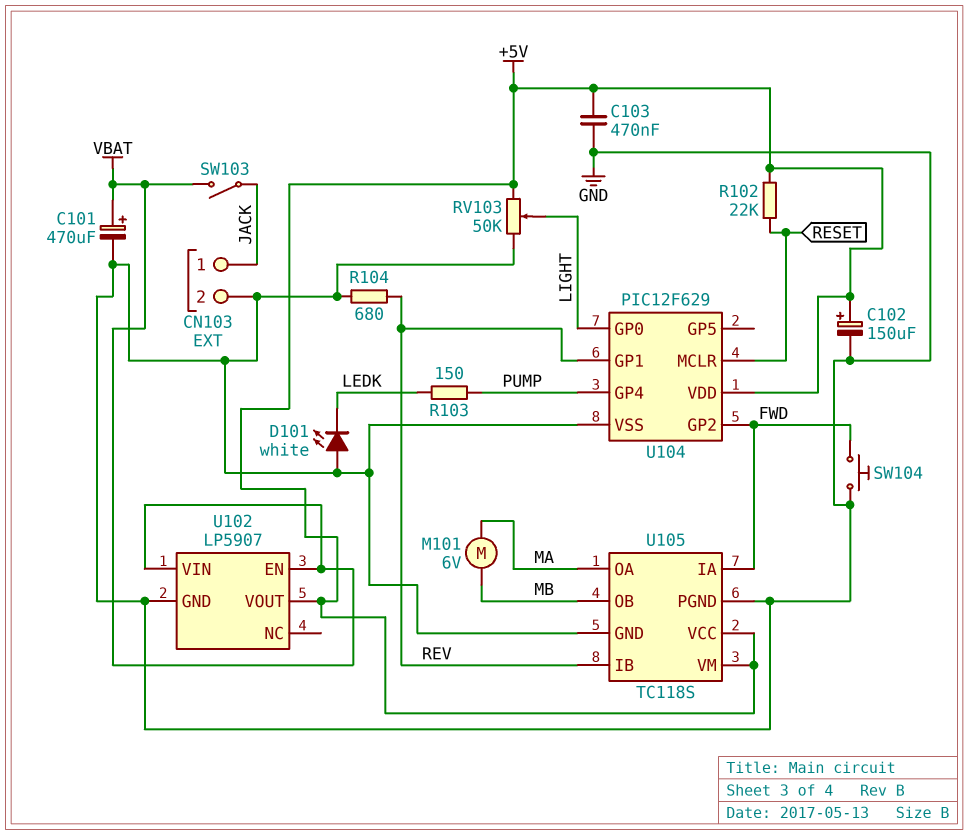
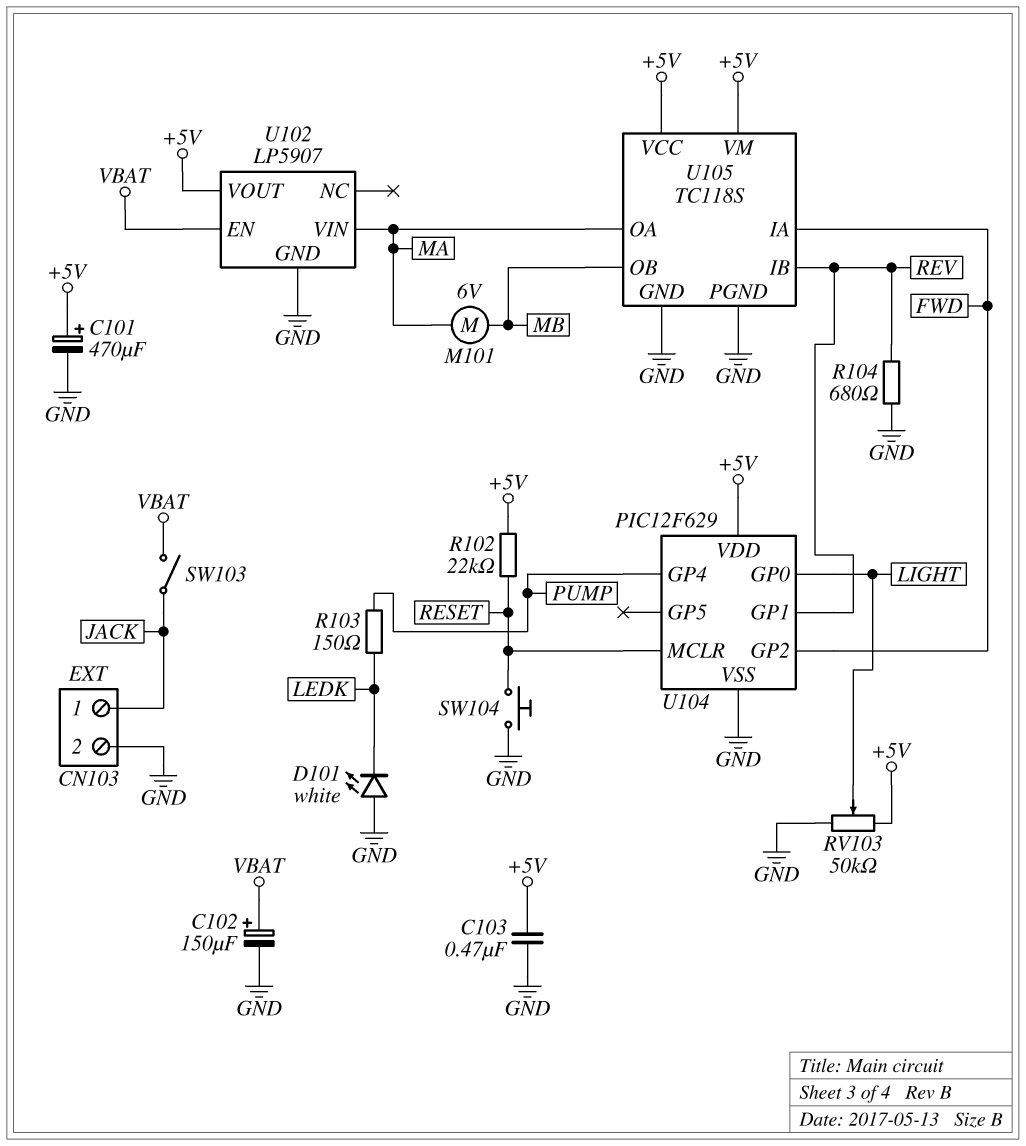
C101: 470uF (plus VBAT, minus GND) -> 470uF (plus +5V, minus GND)
C102: 150uF (plus +5V, minus GND) -> 150uF (plus VBAT, minus GND)
SW104: button (FWD, GND) -> button (GND, RESET)
U102 pin VIN: VBAT -> MA

